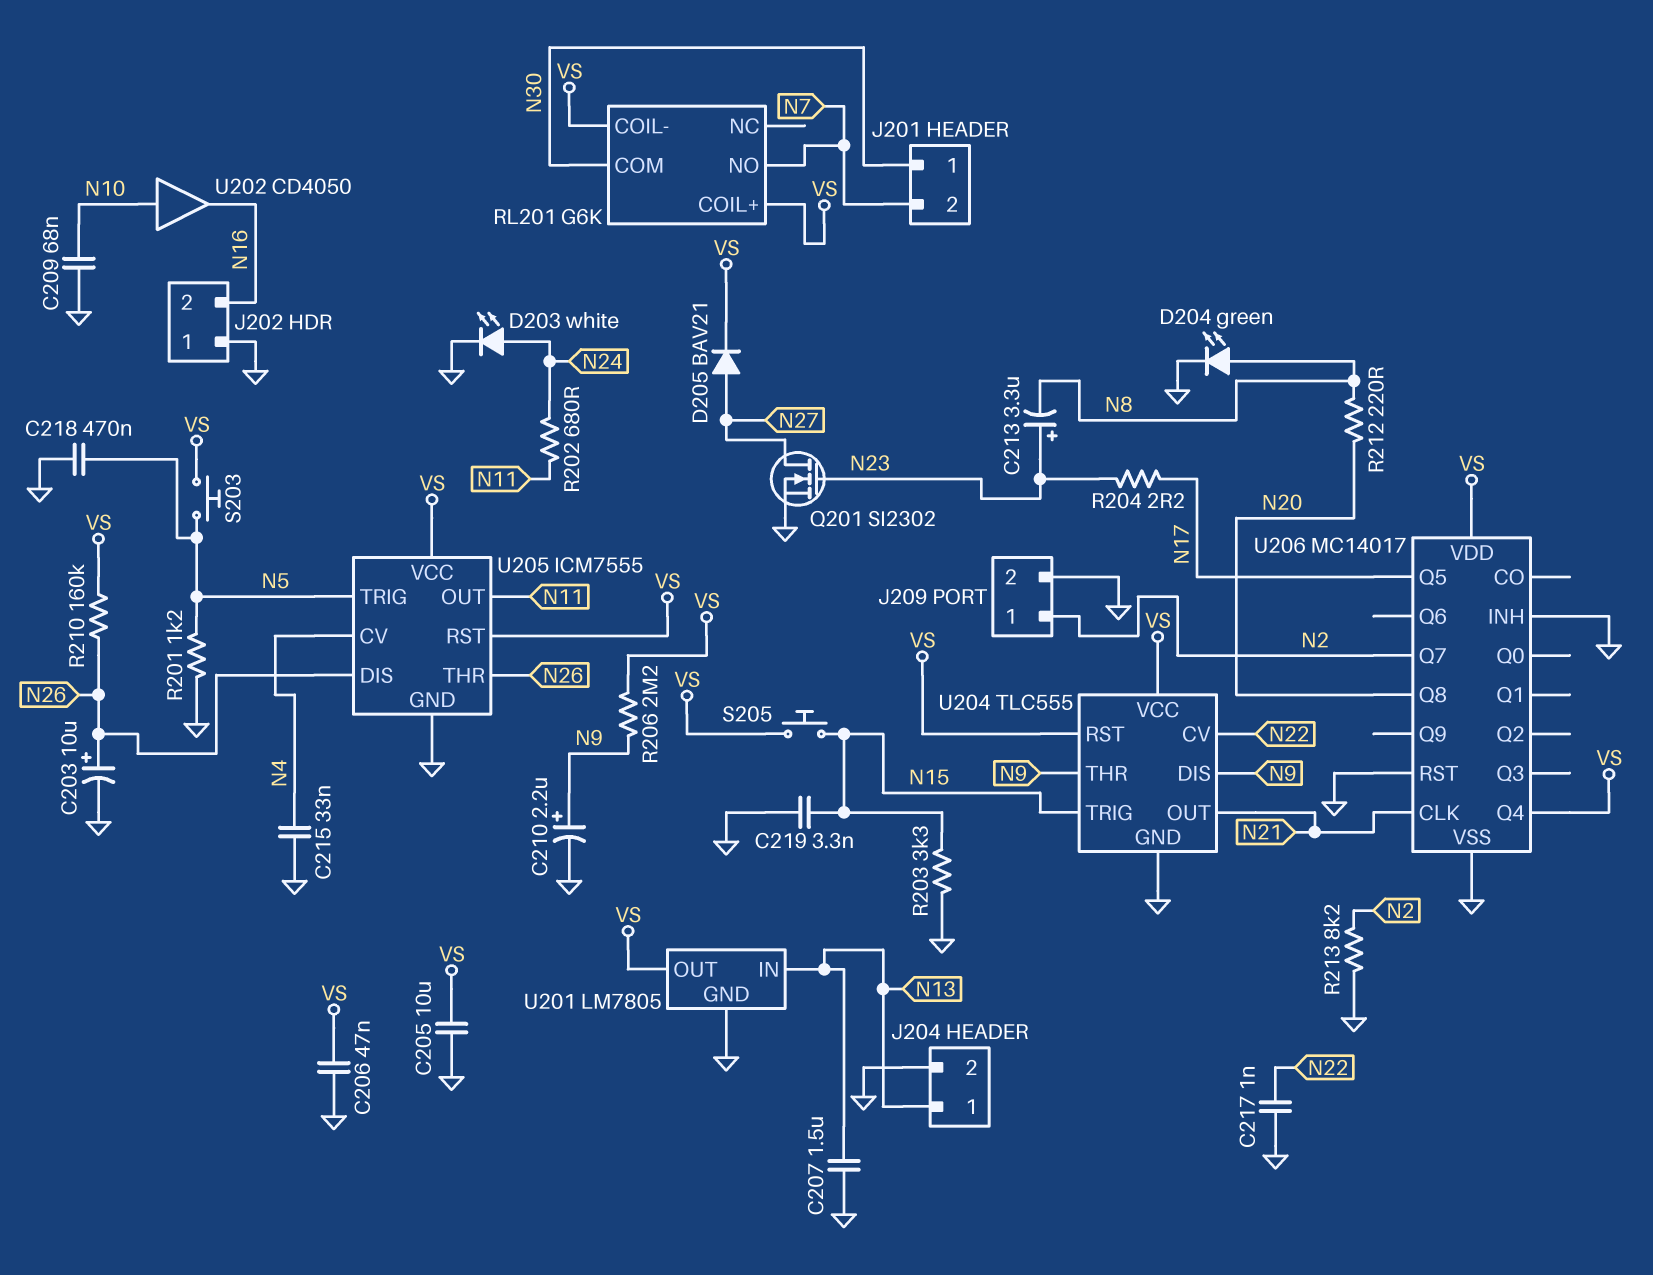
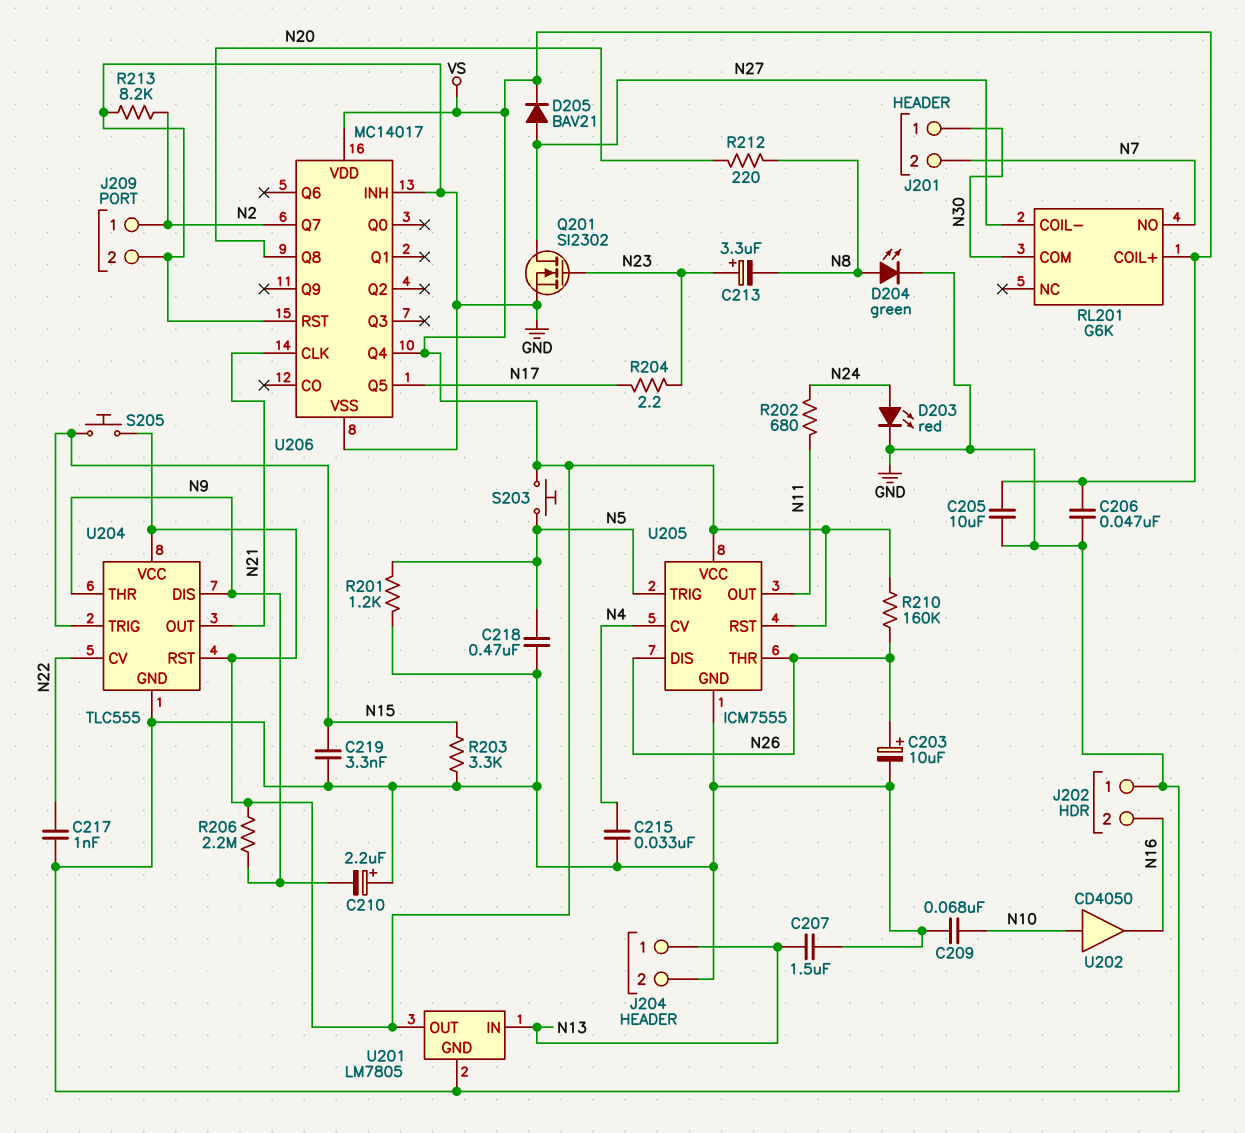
C210: 2.2uF (plus N9, minus GND) -> 2.2uF (plus GND, minus N9)
D203: LED white (A N24, K GND) -> LED red (A N24, K GND)
RL201 pin COIL-: VS -> N27

